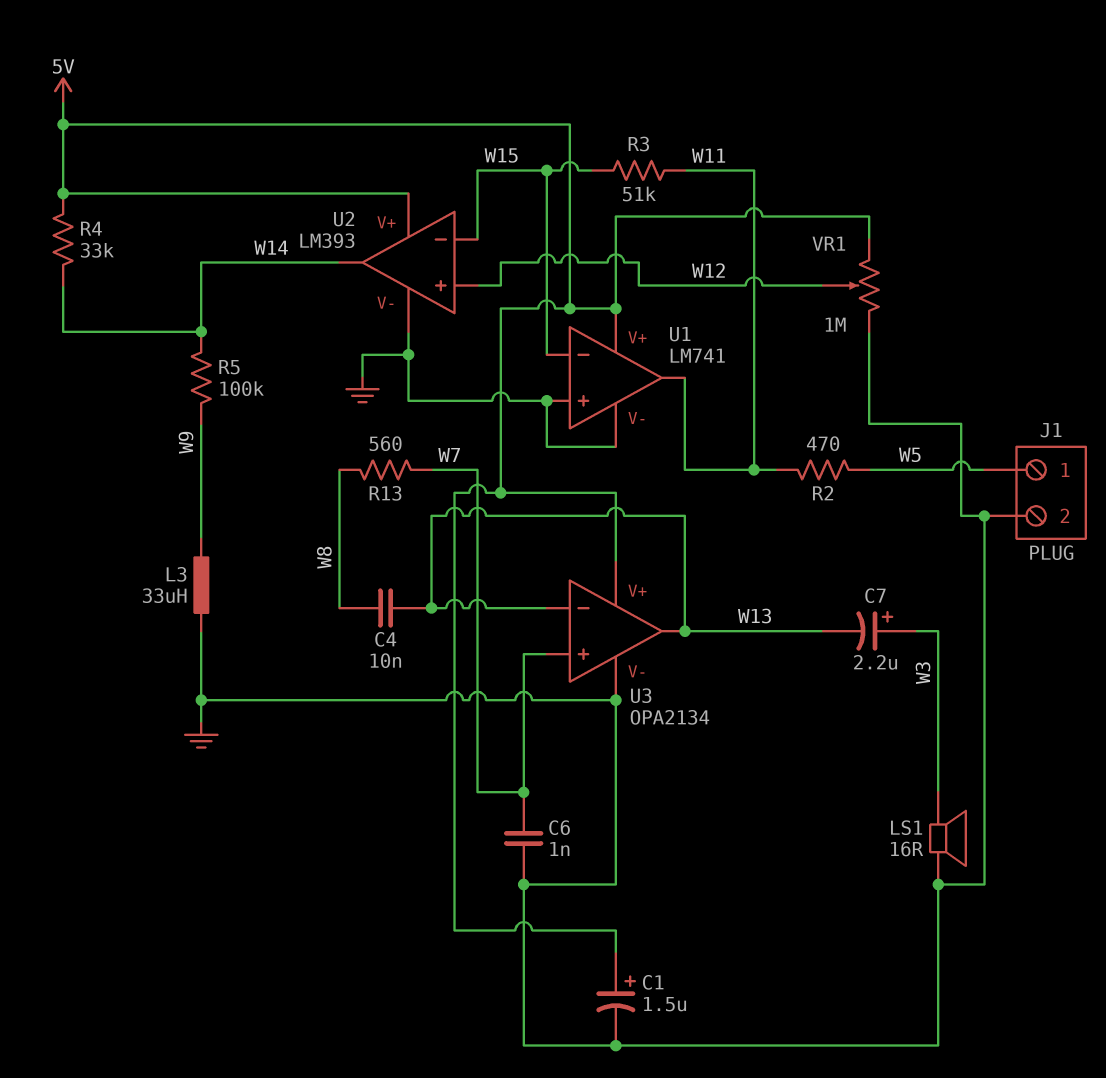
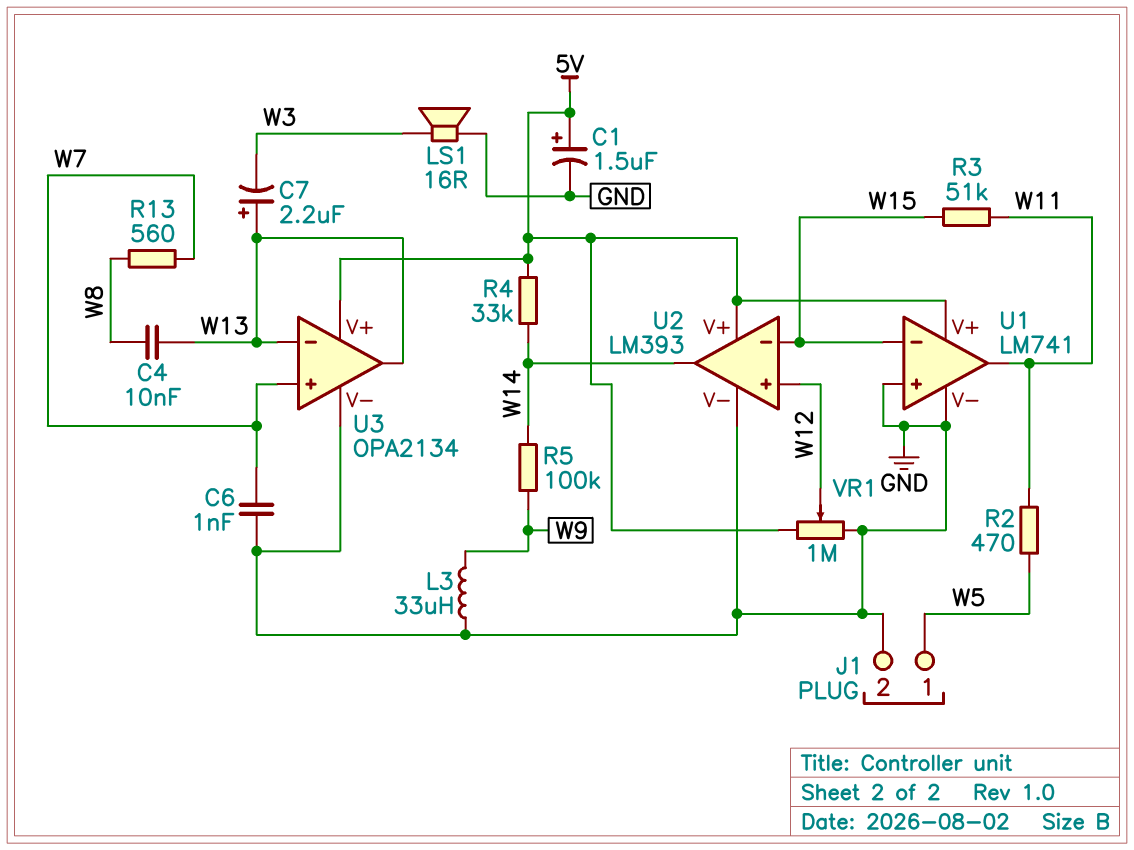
C7: 2.2uF (plus W3, minus W13) -> 2.2uF (plus W13, minus W3)

